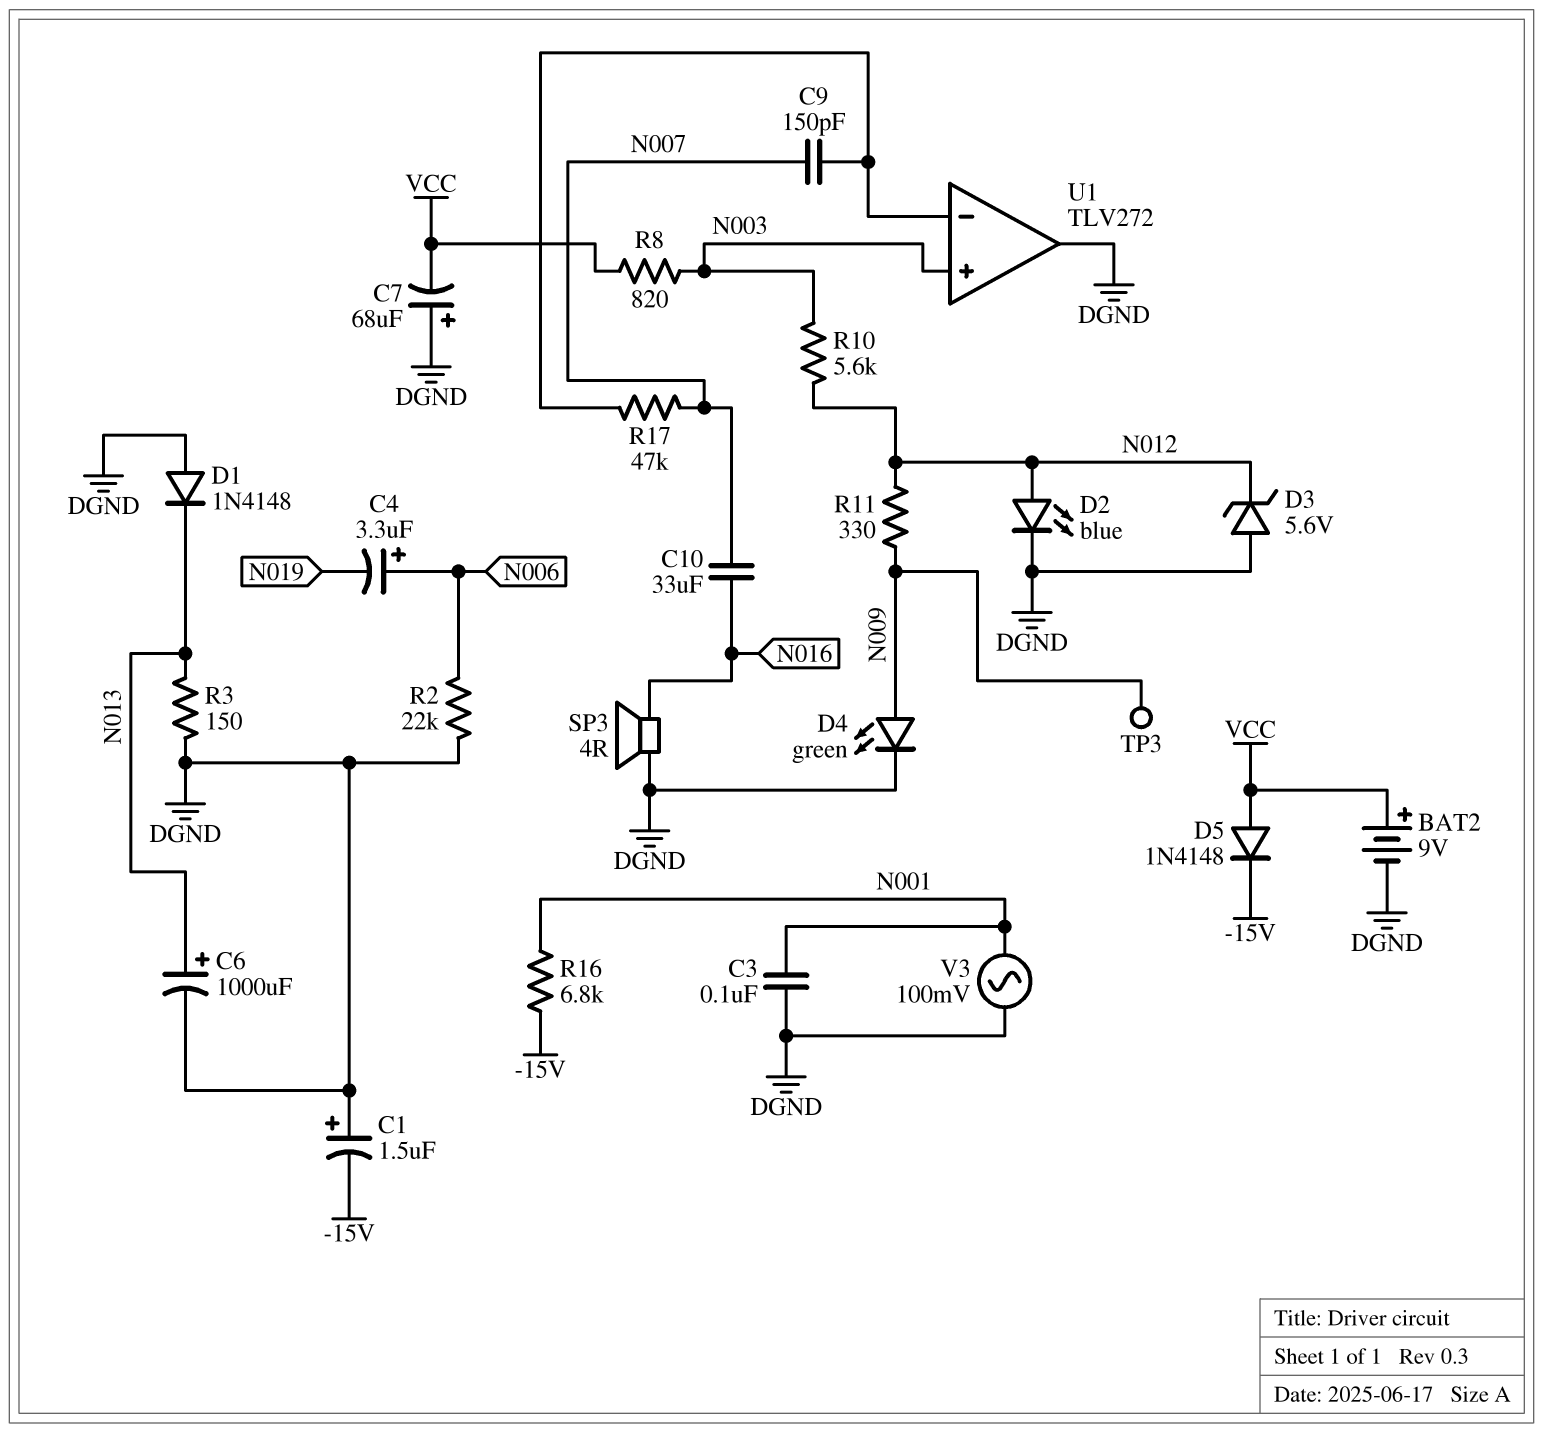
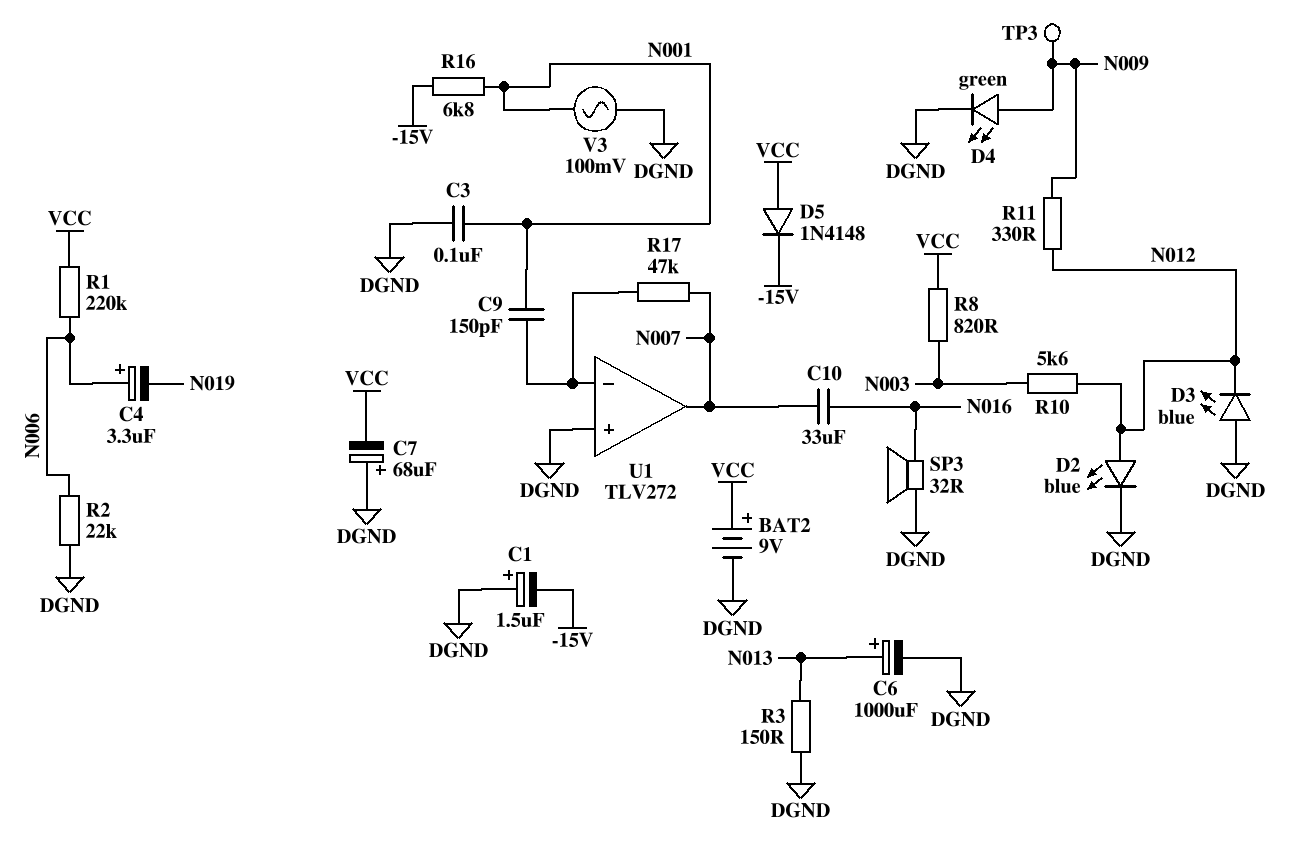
C9: 150pF (N007, U1/in-) -> 150pF (N001, U1/in-)
D1: diode 1N4148 (A DGND, K N013) -> none
D3: zener 5.6V (A DGND, K N012) -> LED blue (A DGND, K N012)
R1: none -> 220k (N006, VCC)
SP3: speaker 4R (DGND, N016) -> speaker 32R (DGND, N016)
U1 pin in+: N003 -> DGND
U1 pin out: DGND -> N007

